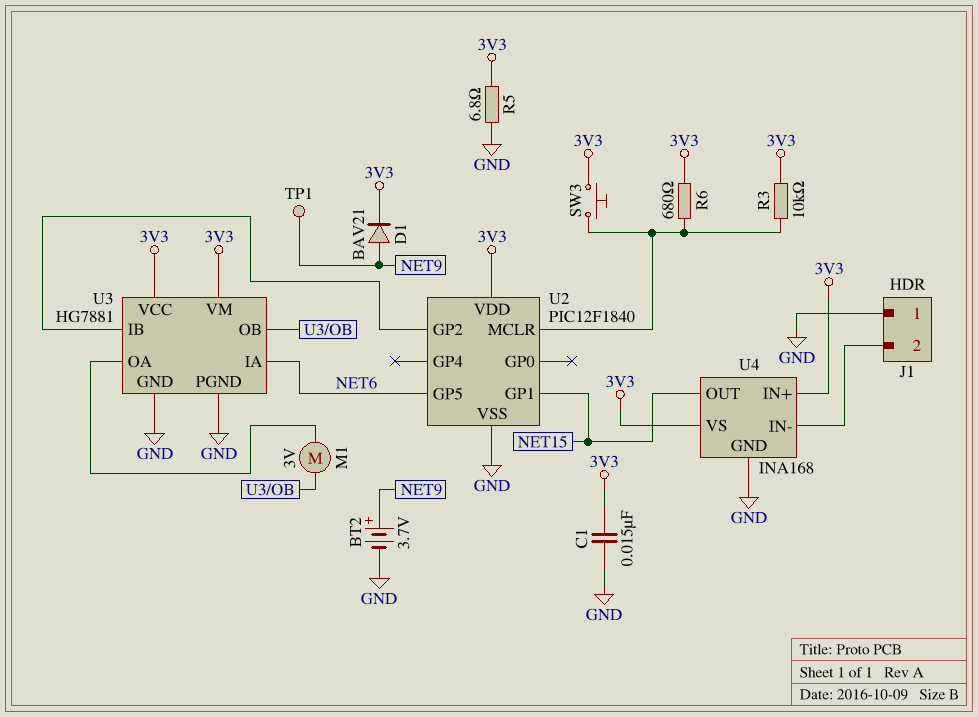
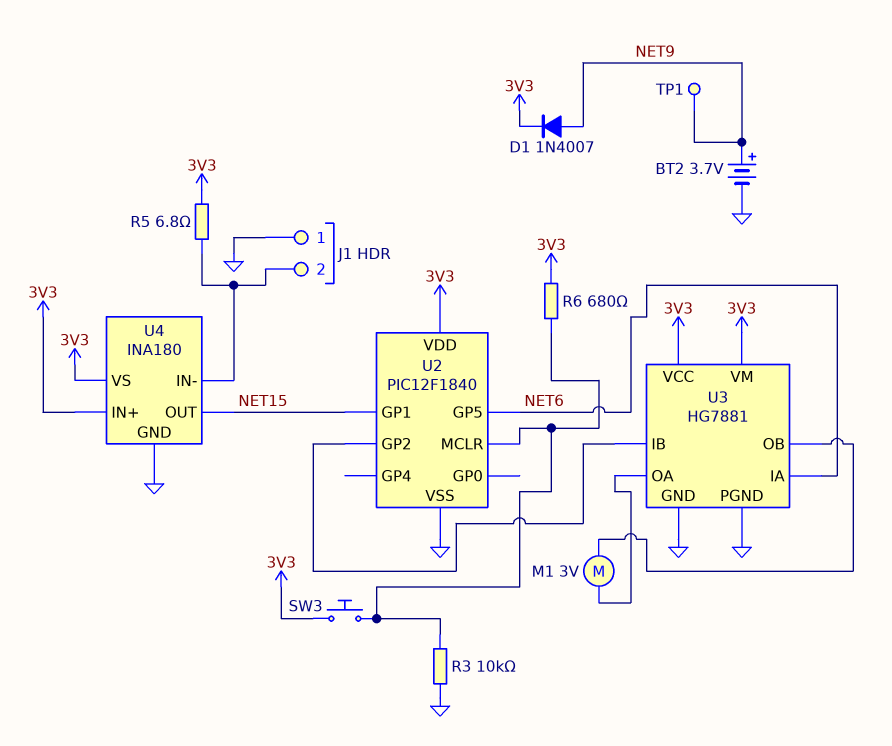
C1: 15nF (3V3, GND) -> none
D1: diode BAV21 (A NET9, K 3V3) -> diode 1N4007 (A NET9, K 3V3)
R3: 10k (3V3, U2/MCLR) -> 10k (GND, U2/MCLR)
R5: 6.8 (3V3, GND) -> 6.8 (3V3, J1/2)
U4: INA168 -> INA180

